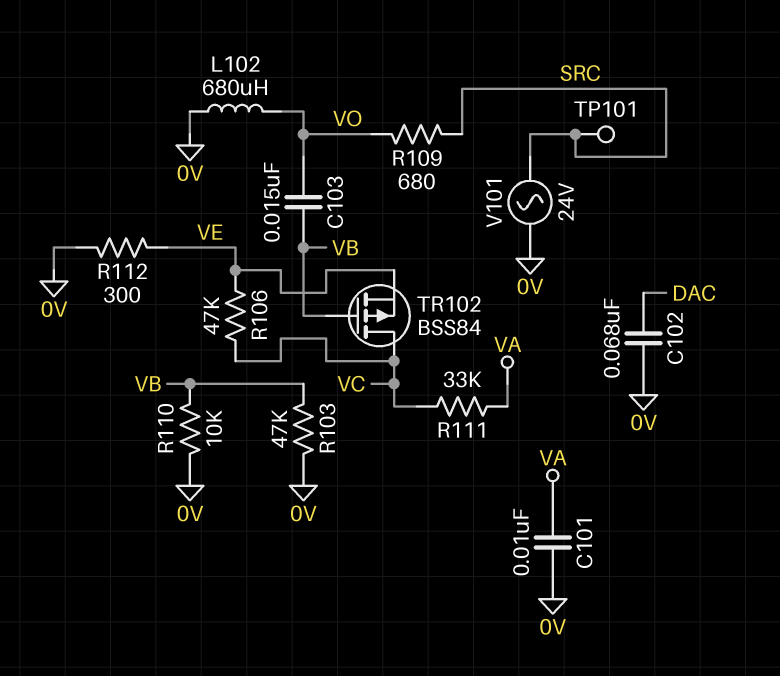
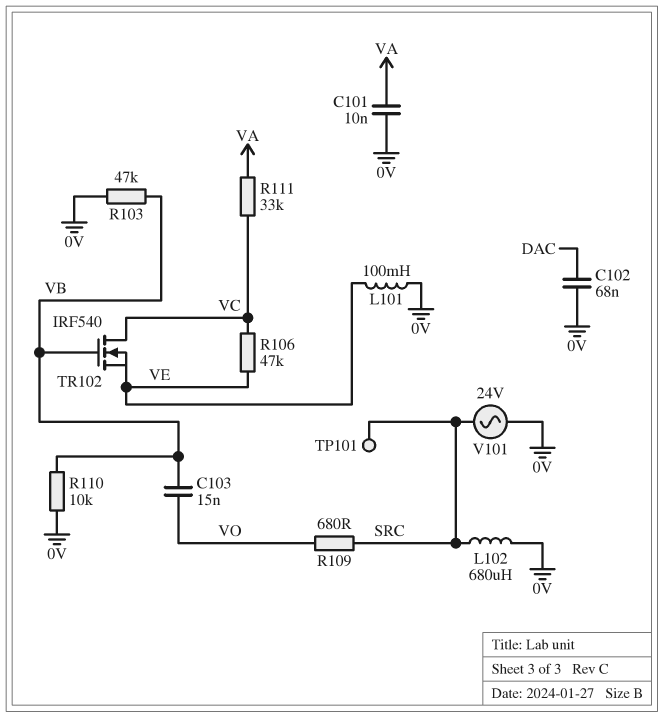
L101: none -> 100mH (0V, VE)
L102: 680uH (0V, VO) -> 680uH (0V, SRC)
R112: 300 (0V, VE) -> none
TR102: PMOS BSS84 (G VB, D VC, S VE) -> NMOS IRF540 (G VB, D VC, S VE)

